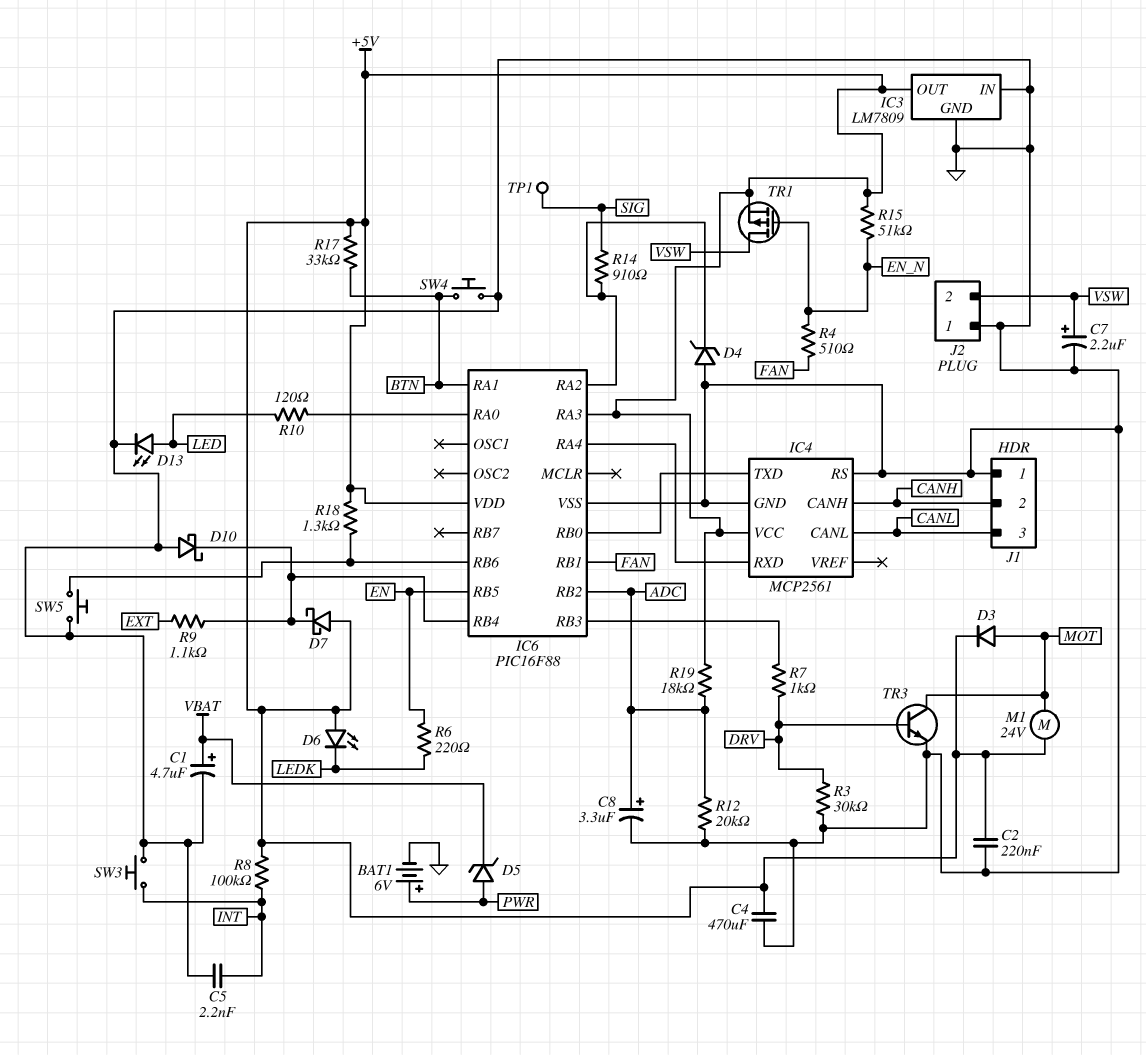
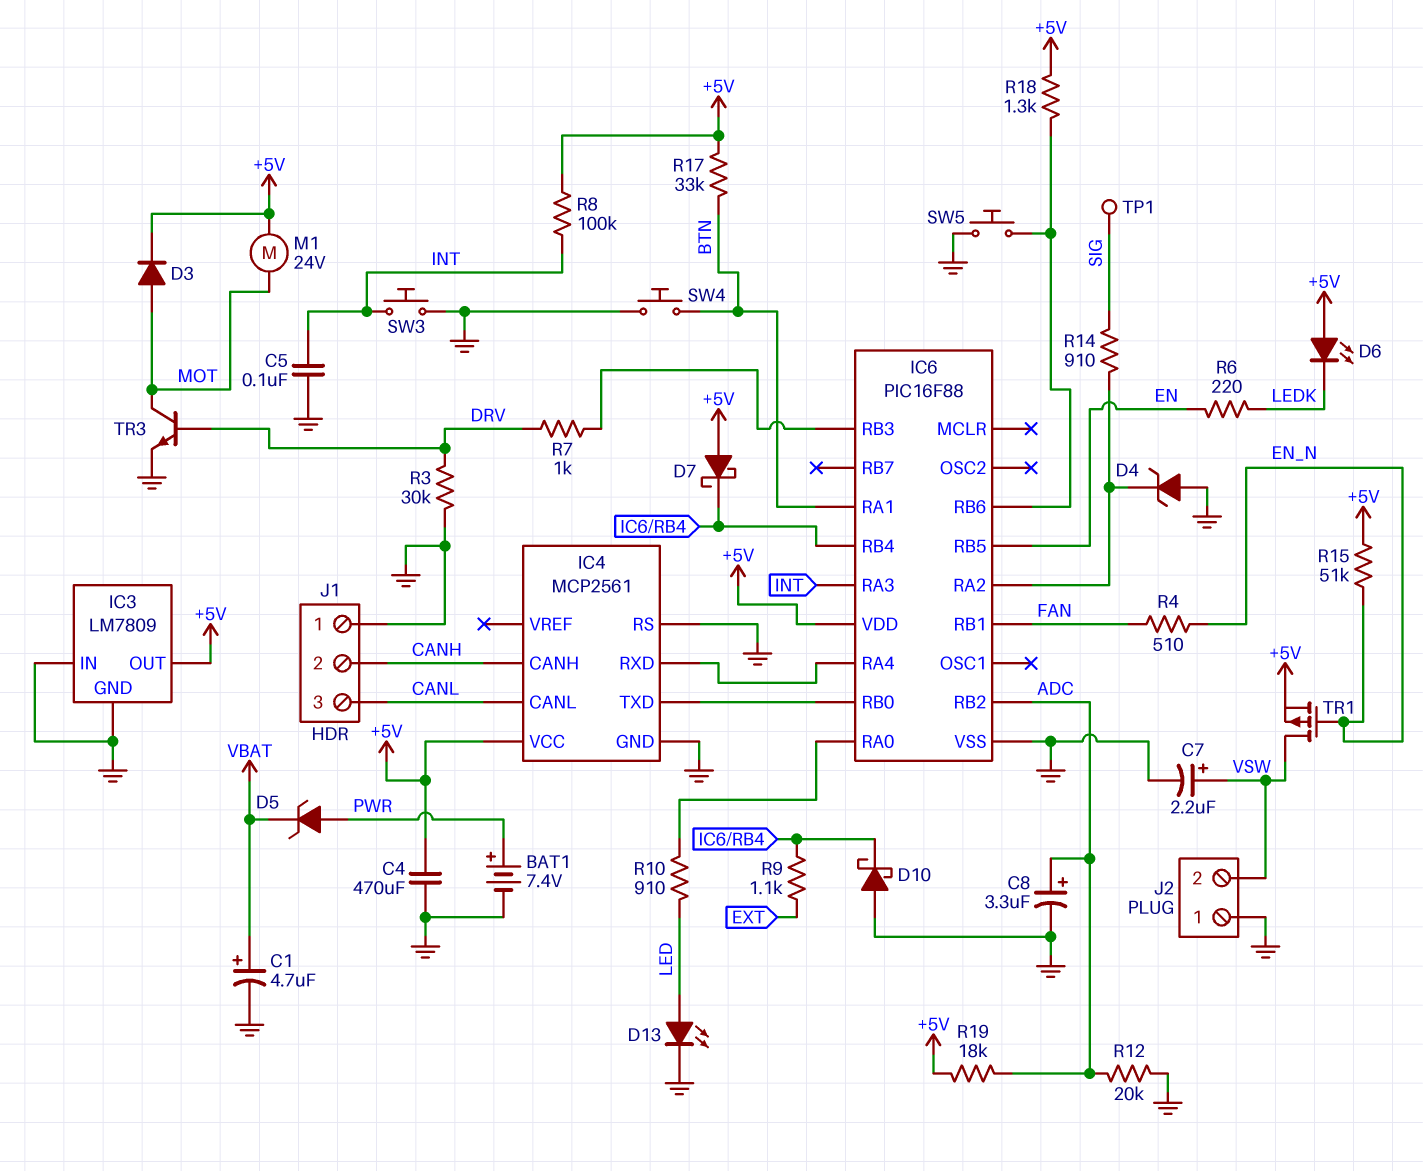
BAT1: 6V (plus PWR, minus GND) -> 7.4V (plus PWR, minus GND)
C2: 220nF (+5V, GND) -> none
C5: 2.2nF (GND, INT) -> 100nF (GND, INT)
IC6 pin RA3: +5V -> INT
R10: 120 (IC6/RA0, LED) -> 910 (IC6/RA0, LED)

